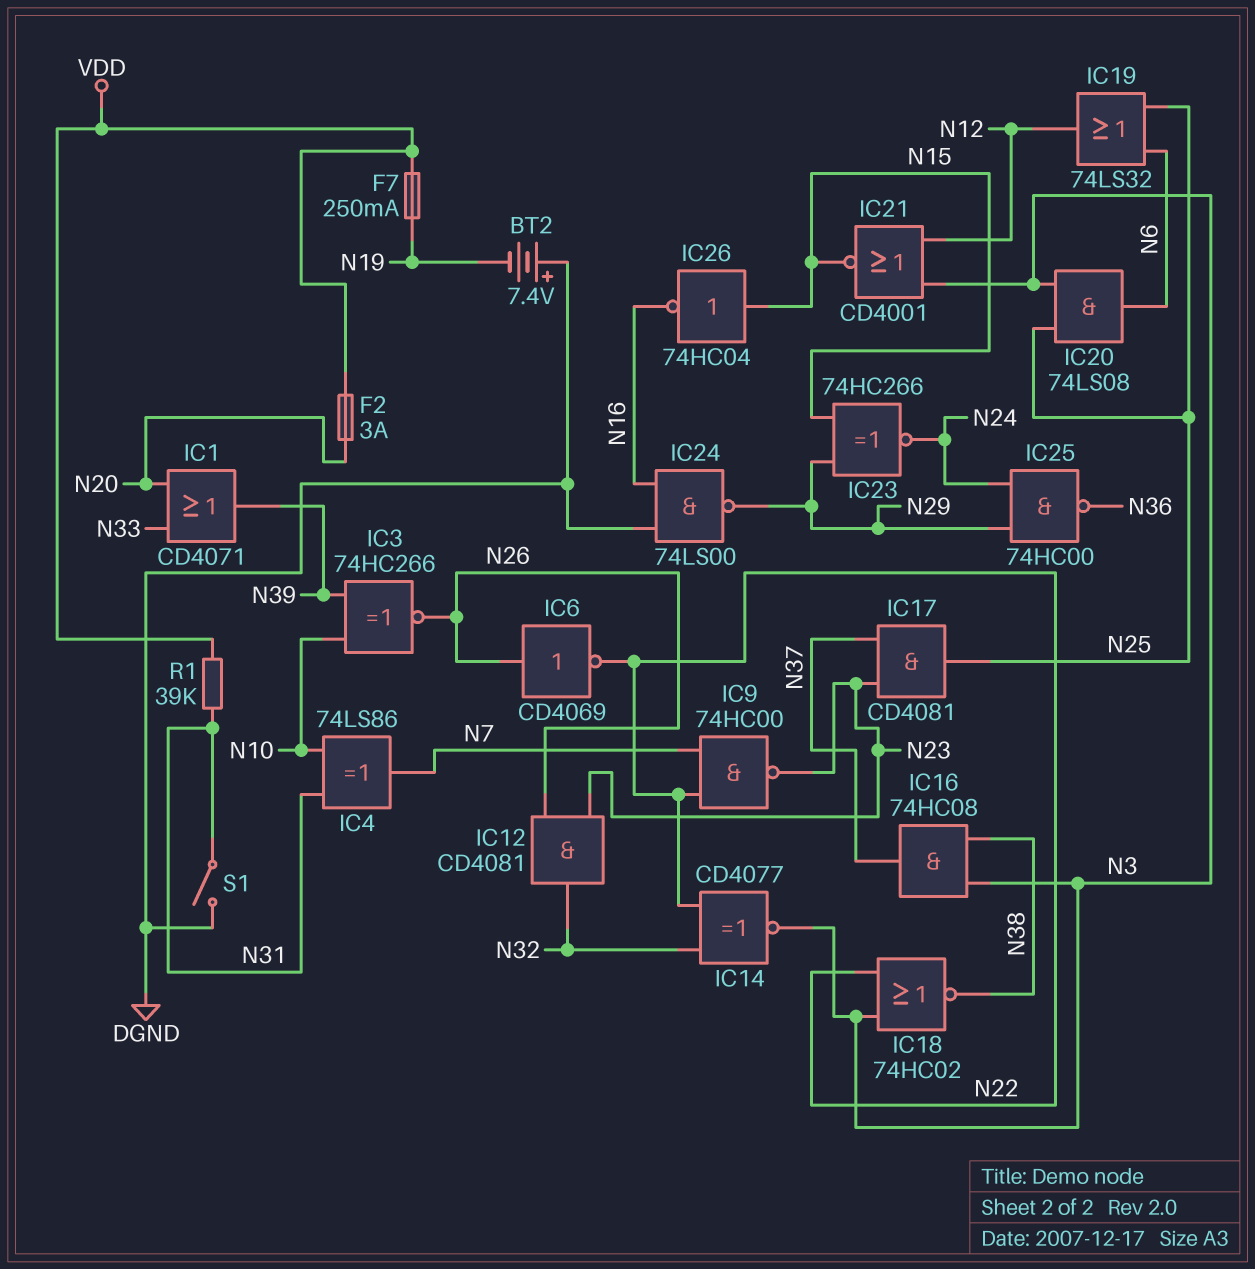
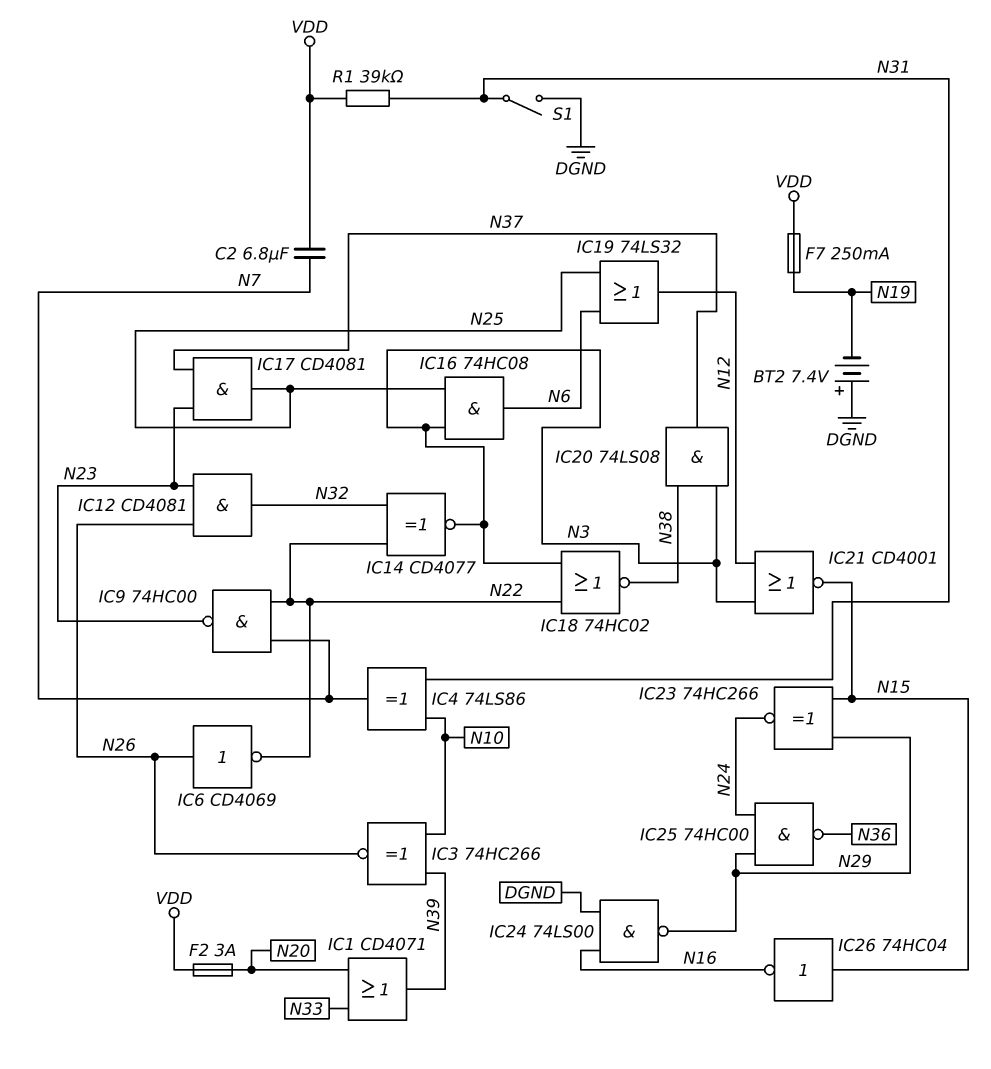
C2: none -> 6.8uF (N7, VDD)
IC16: AND 74HC08 (in N3, in N38, out N37) -> AND 74HC08 (in N3, in N25, out N6)
IC20: AND 74LS08 (in N3, in N25, out N6) -> AND 74LS08 (in N3, in N38, out N37)

